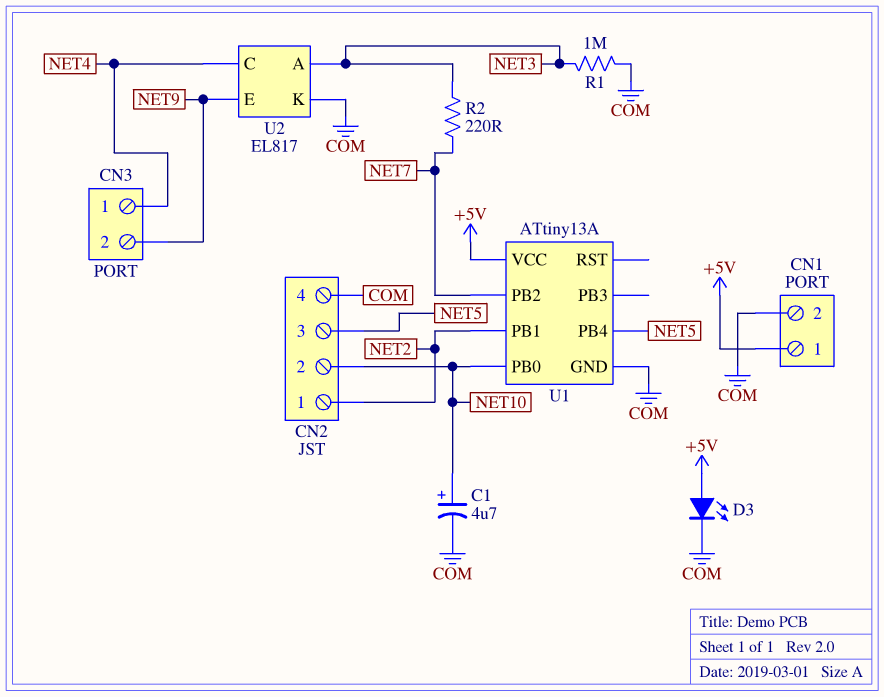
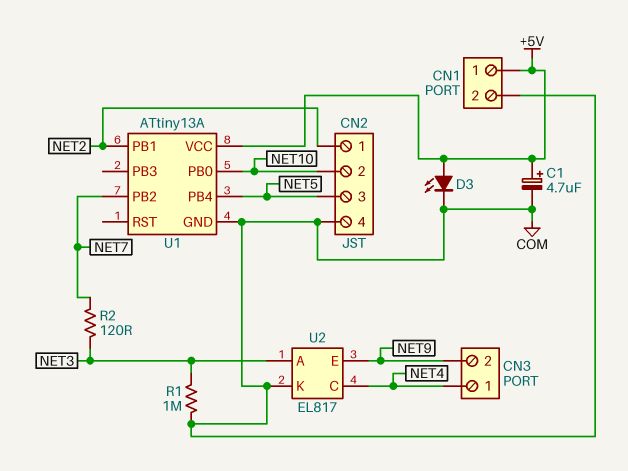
C1: 4.7uF (plus NET10, minus COM) -> 4.7uF (plus +5V, minus COM)
R2: 220 (NET3, NET7) -> 120 (NET3, NET7)

